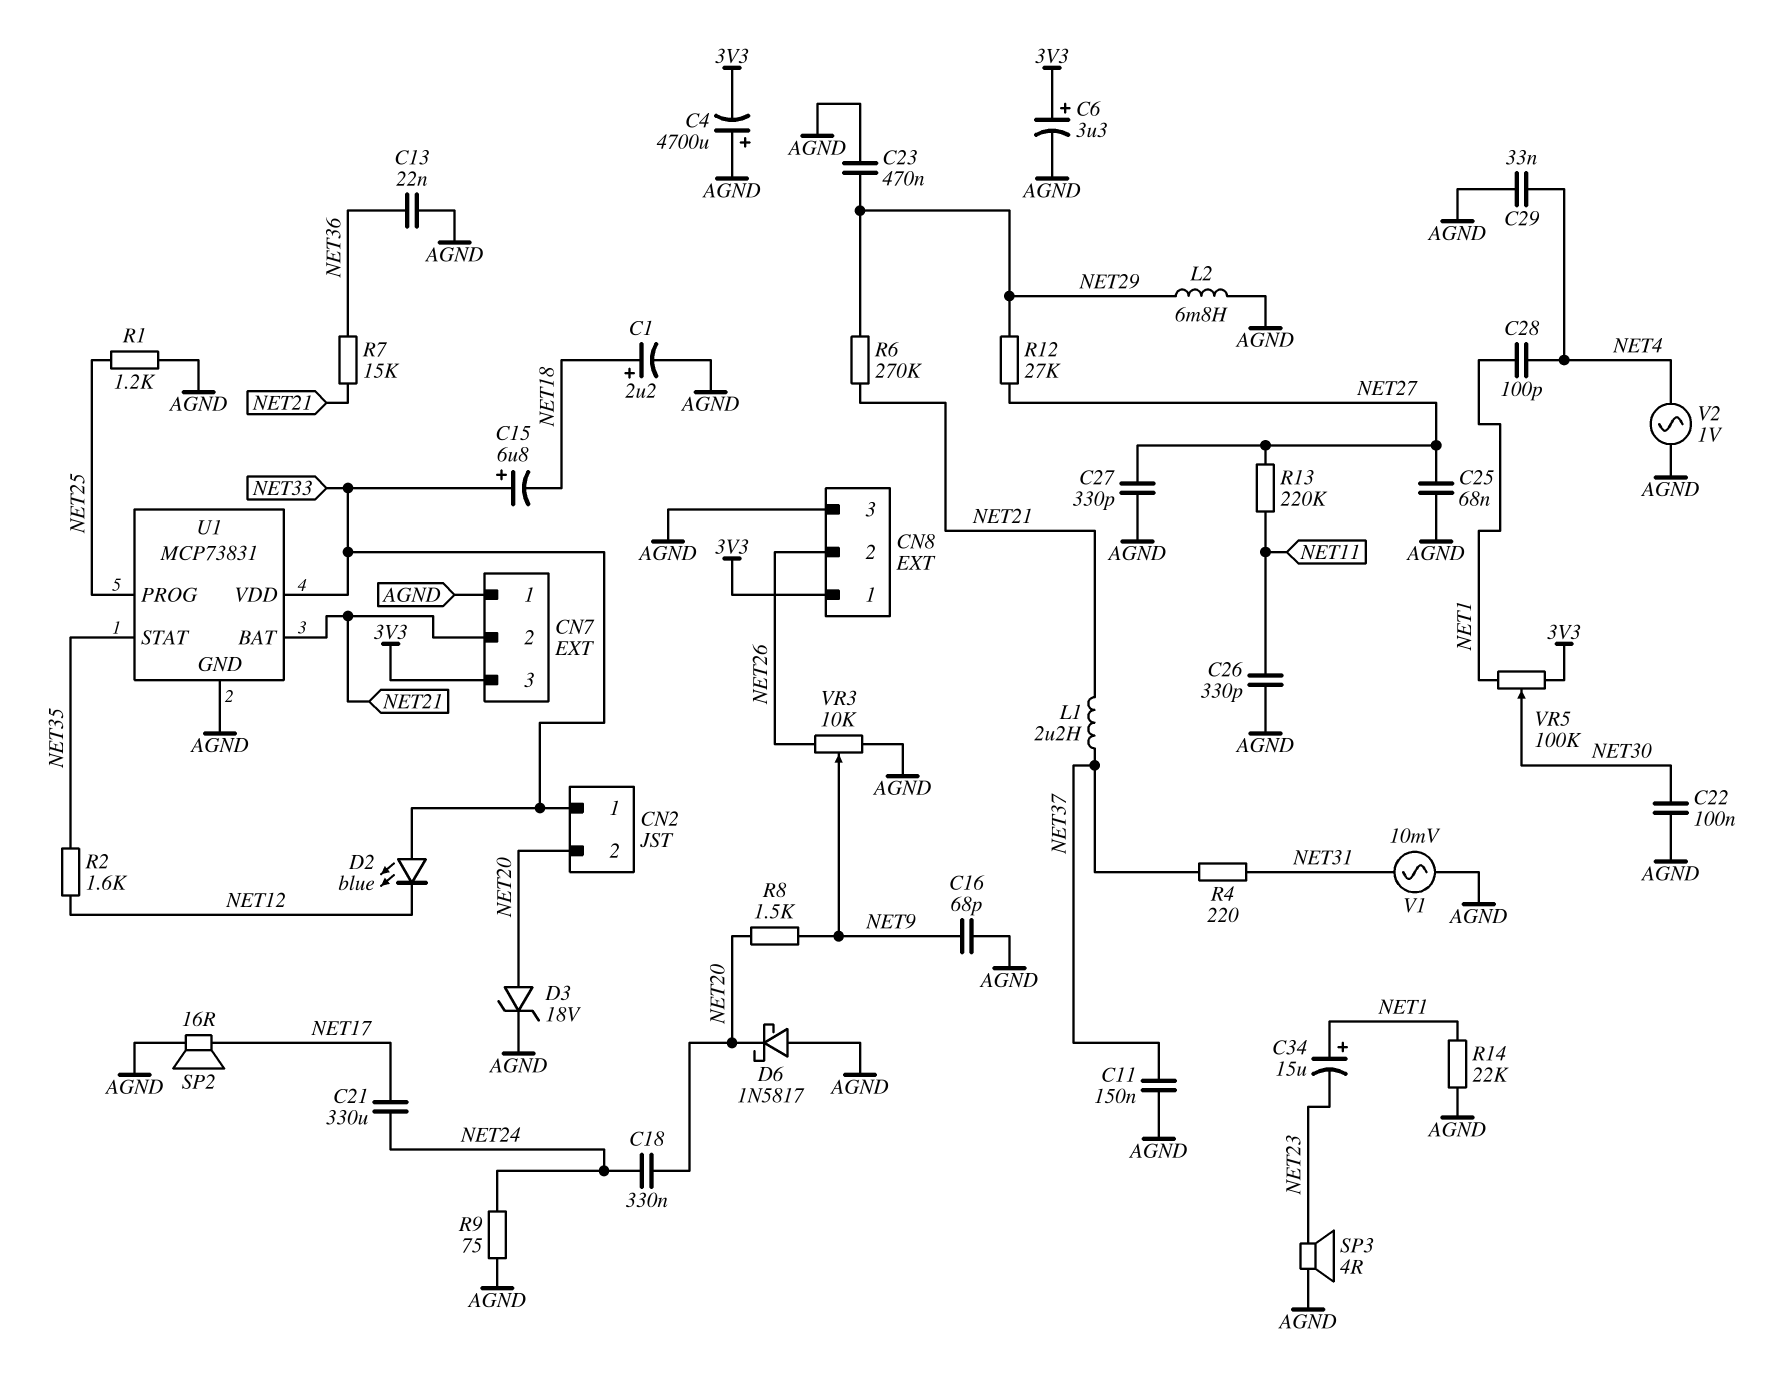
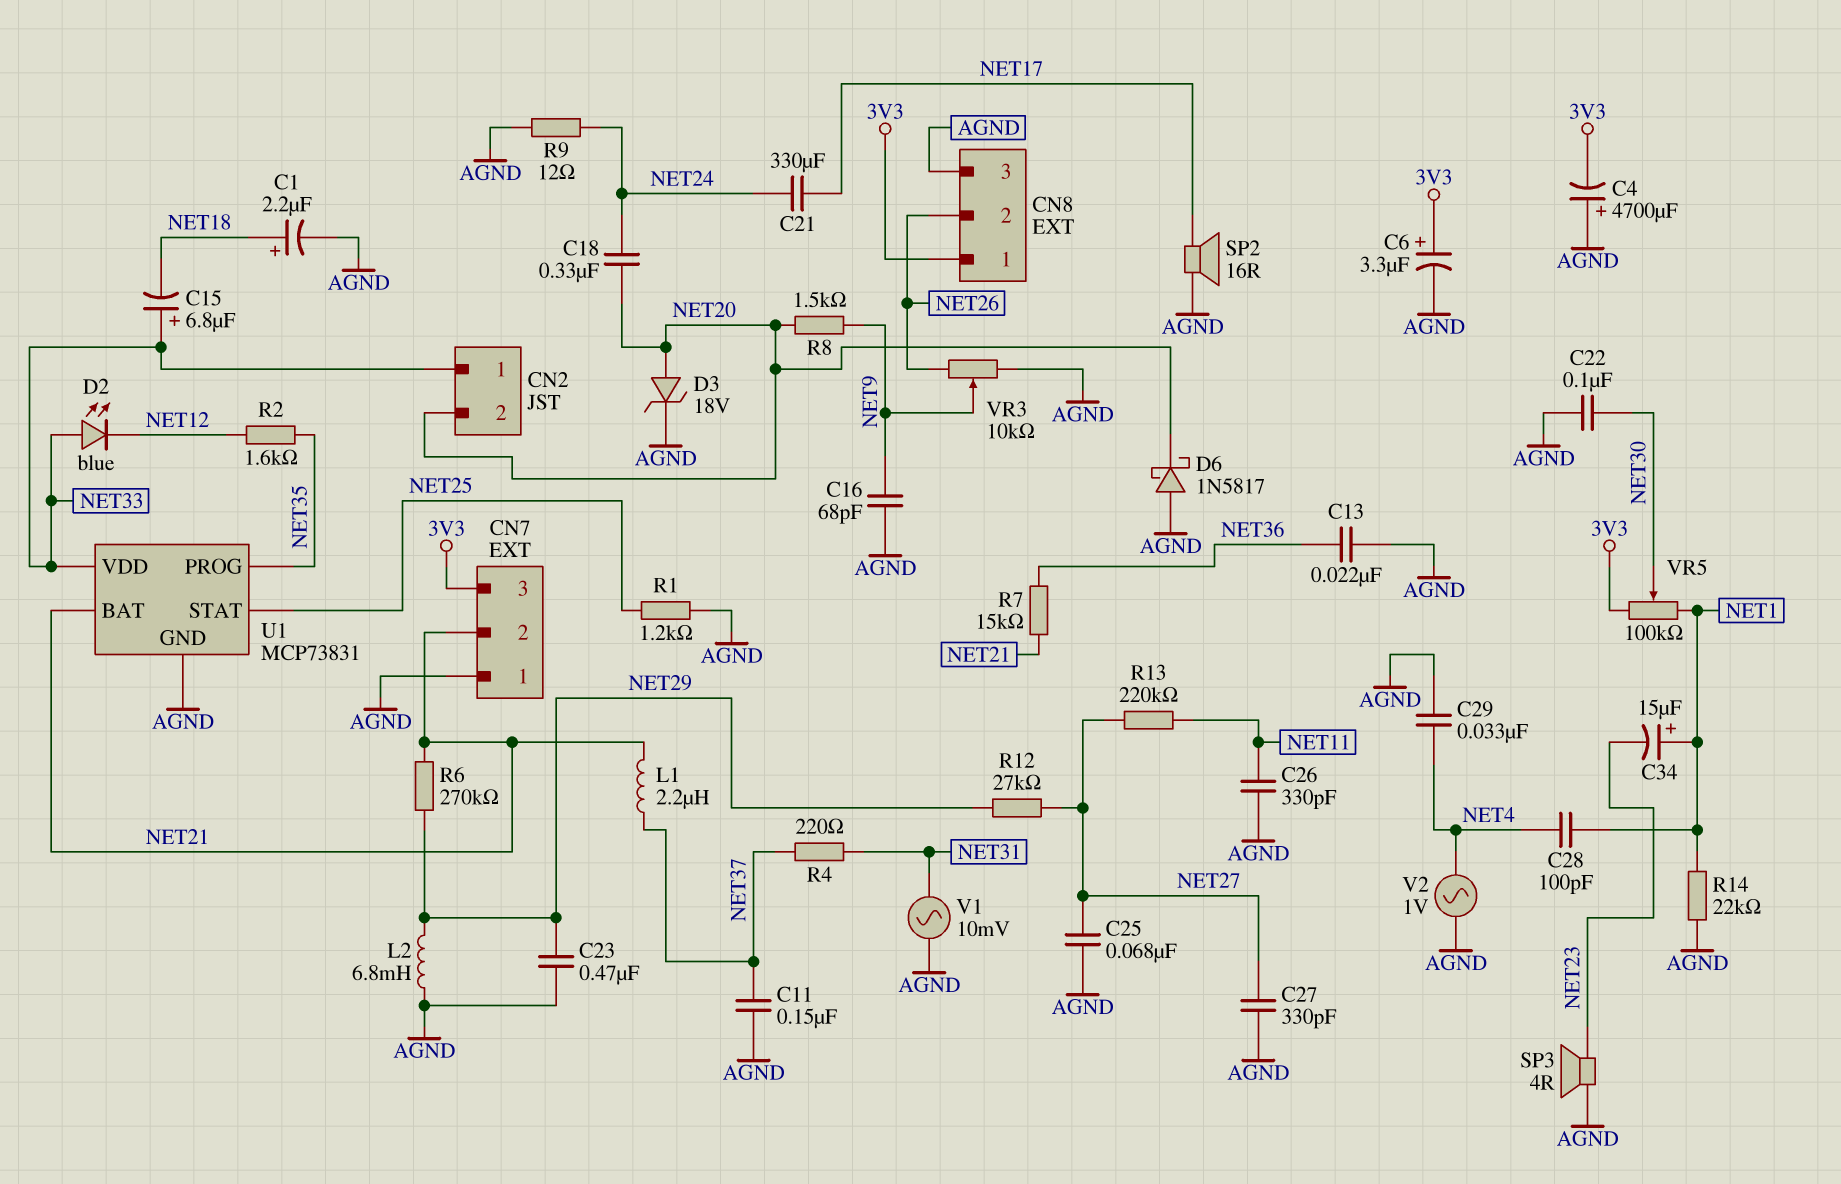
R9: 75 (AGND, NET24) -> 12 (AGND, NET24)
U1 pin PROG: NET25 -> NET35
U1 pin STAT: NET35 -> NET25

